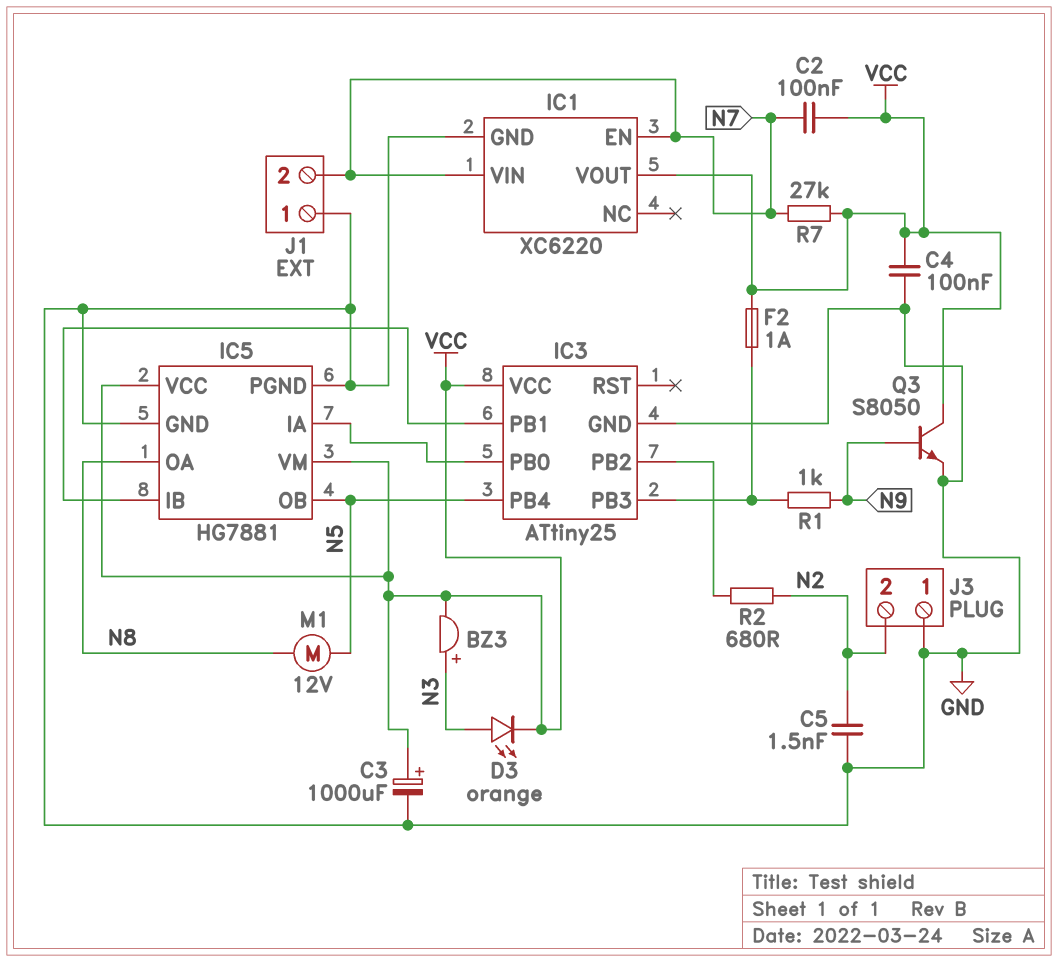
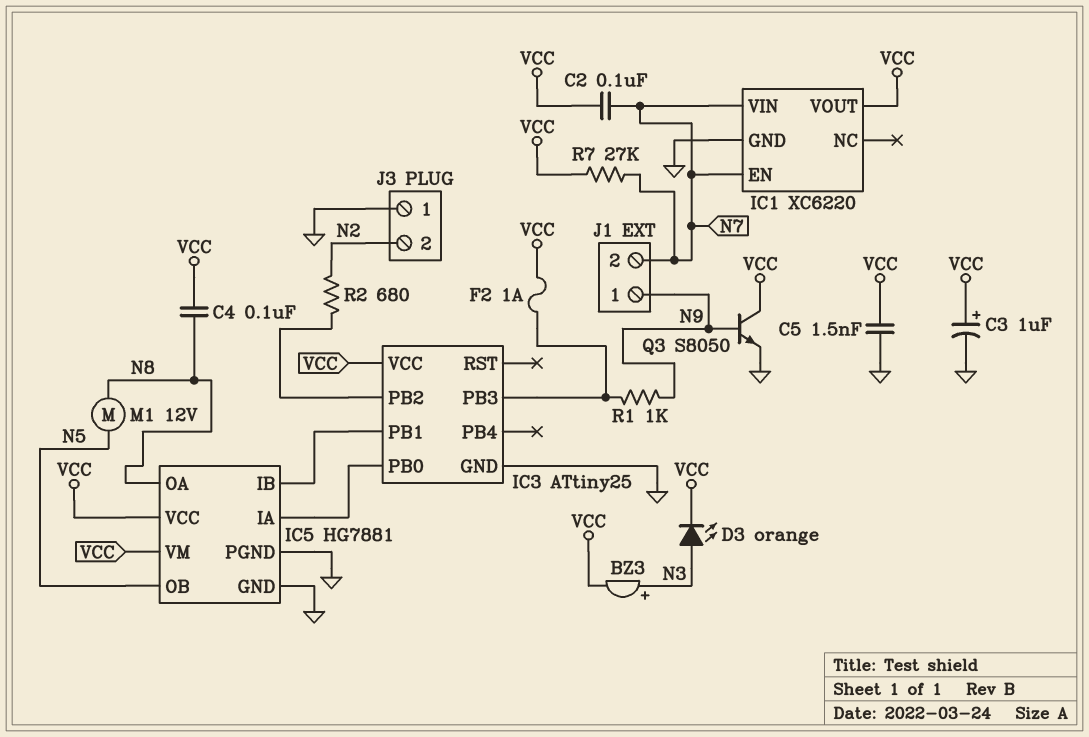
C3: 1000uF (plus VCC, minus GND) -> 1uF (plus VCC, minus GND)
C4: 100nF (GND, VCC) -> 100nF (N8, VCC)
C5: 1.5nF (GND, N2) -> 1.5nF (GND, VCC)
IC3 pin PB4: N5 -> none
J1 pin 1: GND -> N9

